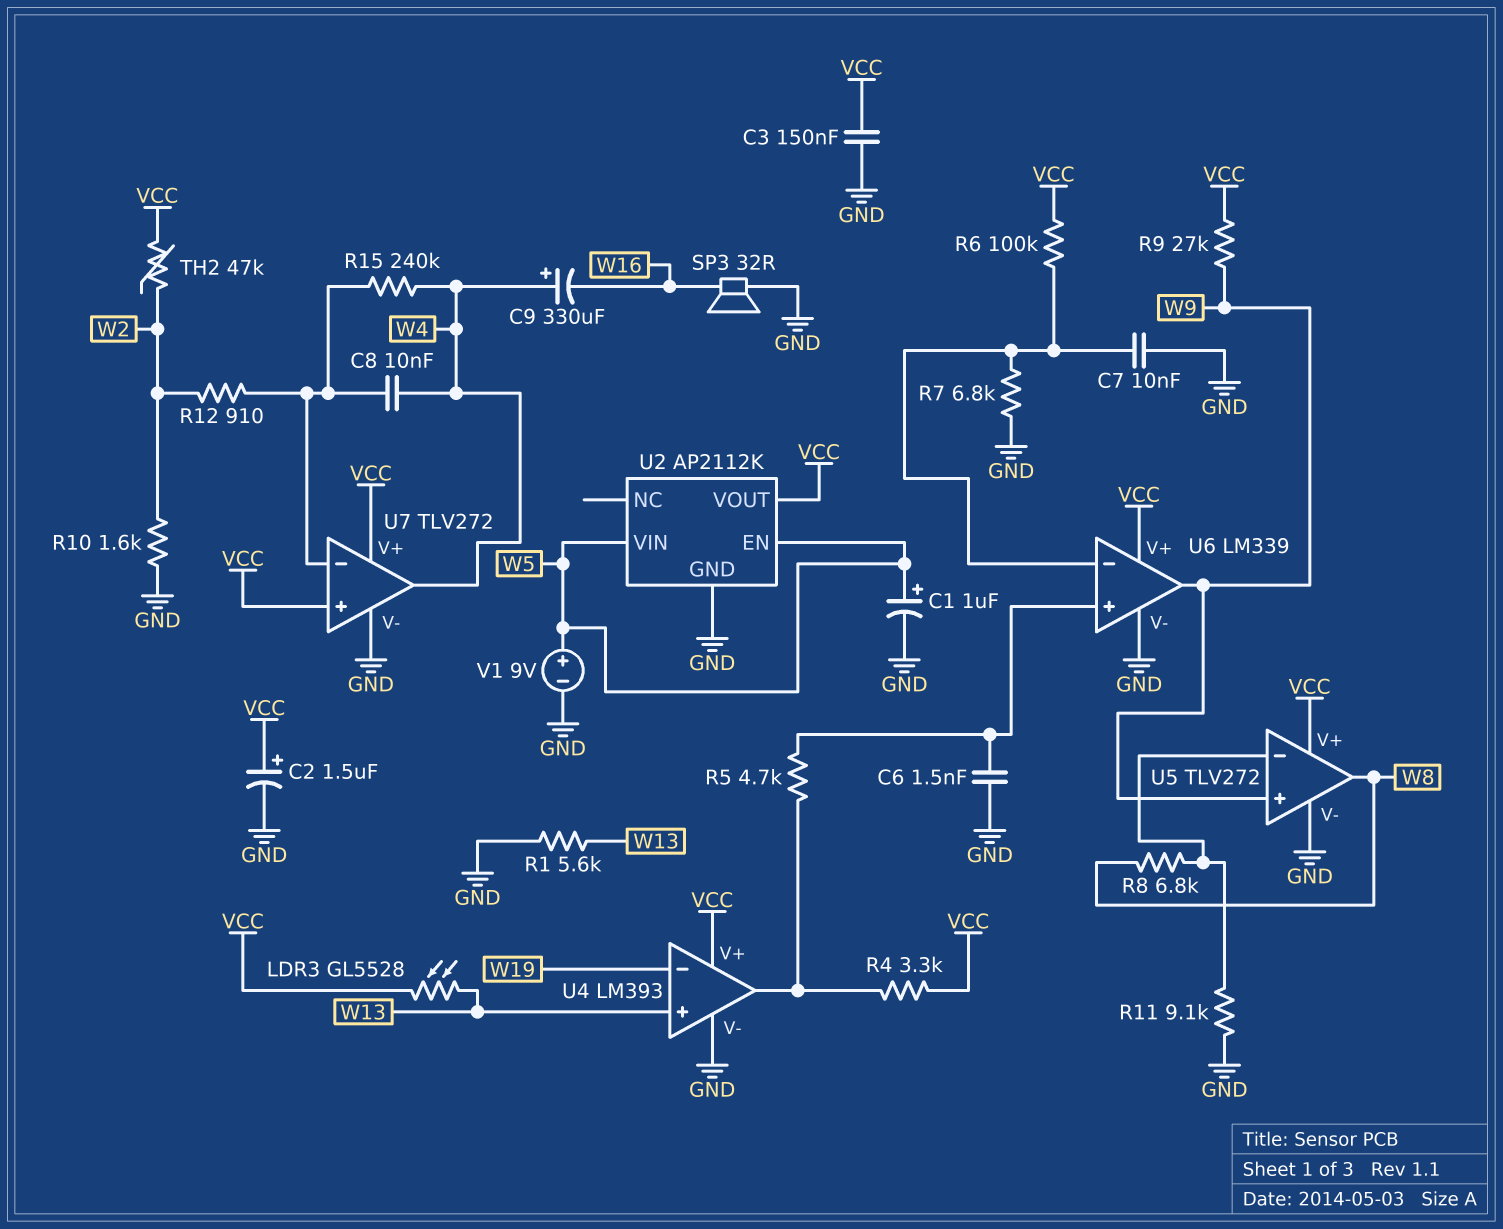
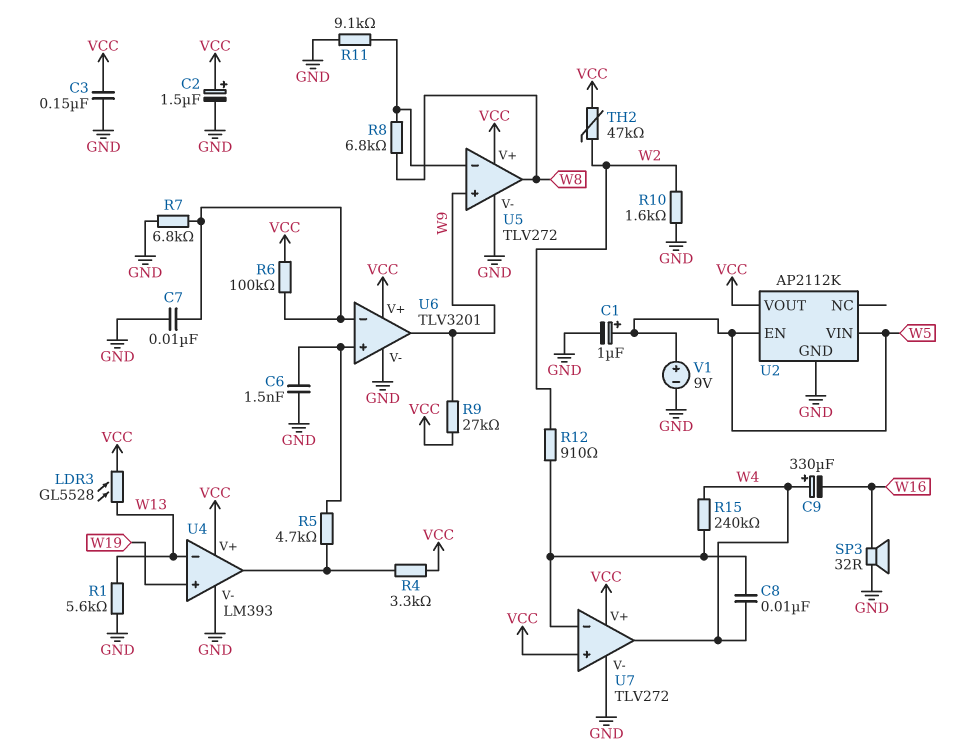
U4 pin in+: W13 -> W19
U4 pin in-: W19 -> W13
U6: LM339 -> TLV3201

